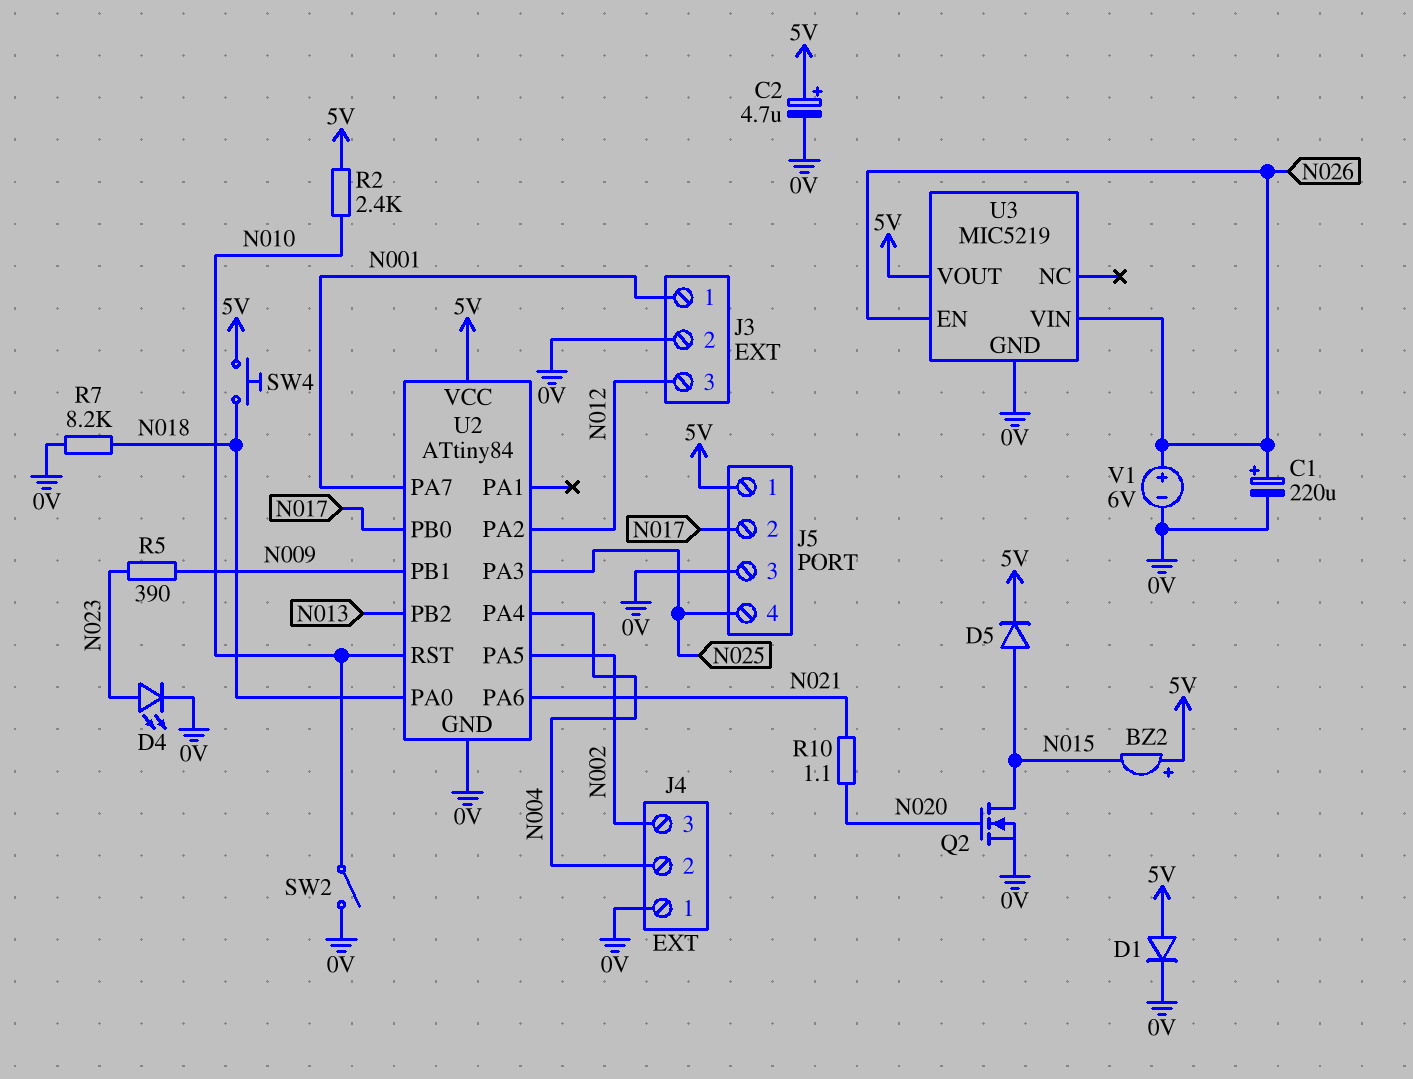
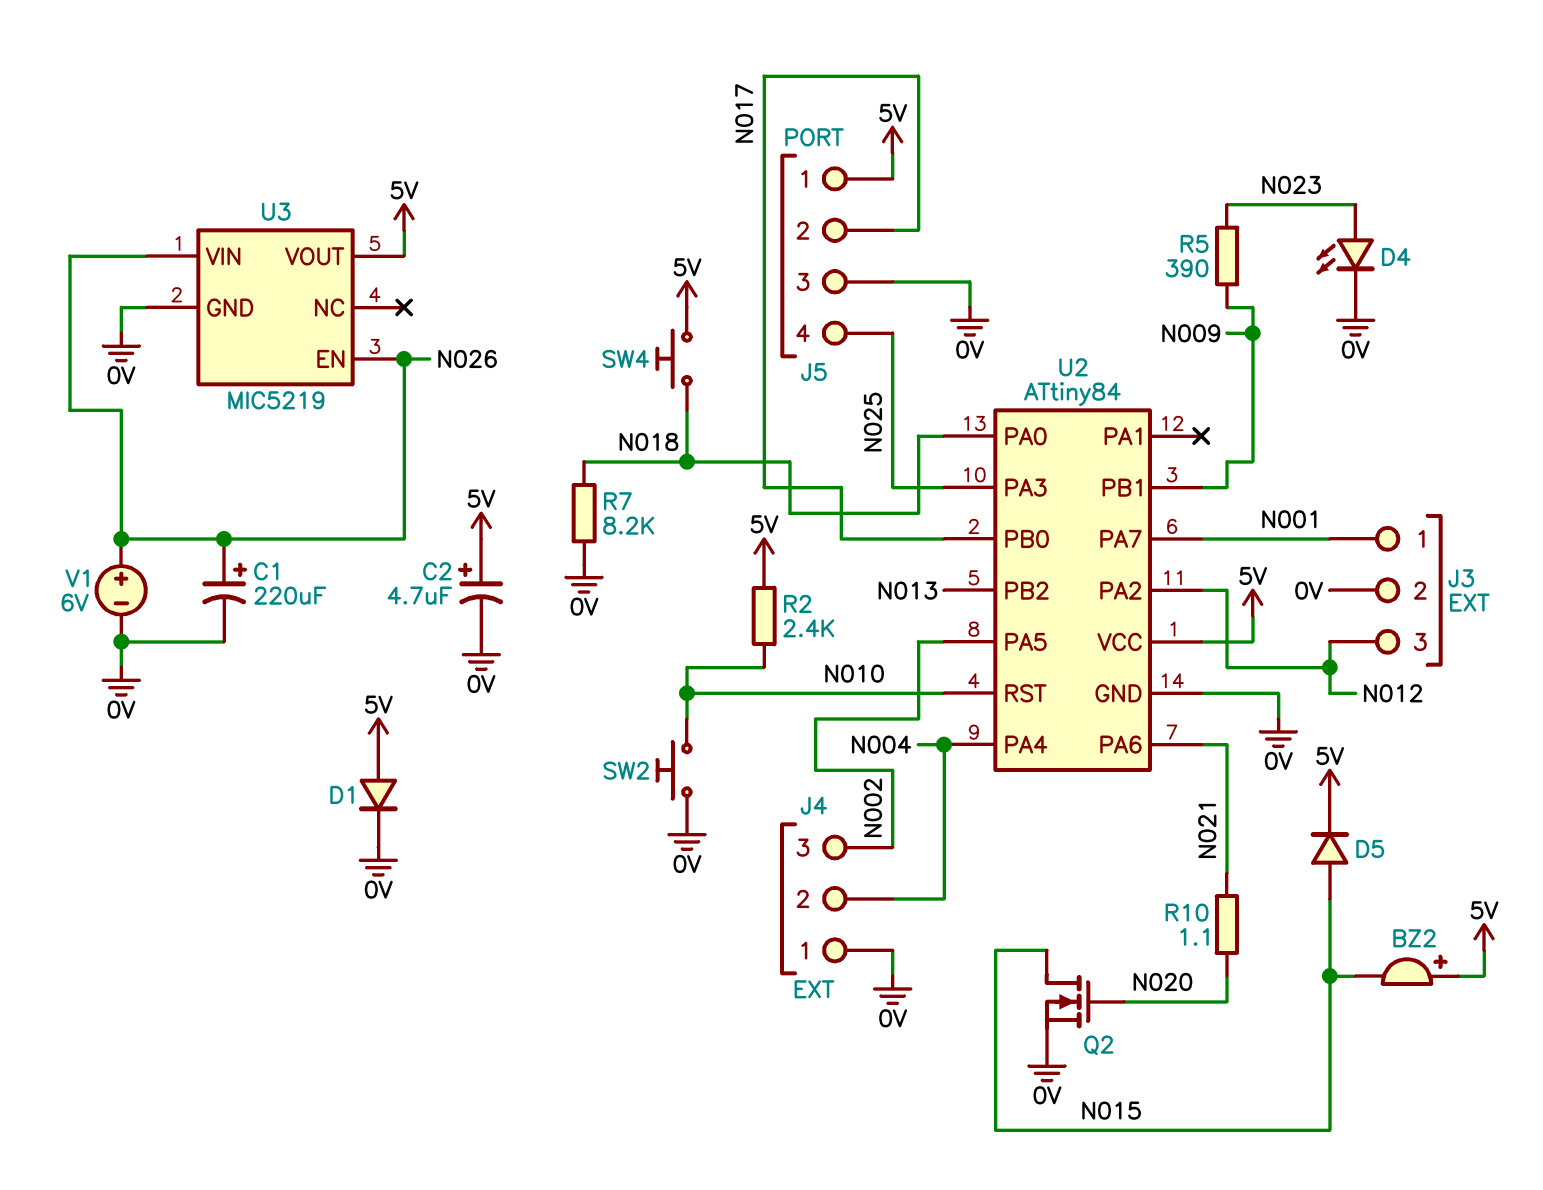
SW2: switch (0V, N010) -> button (0V, N010)

